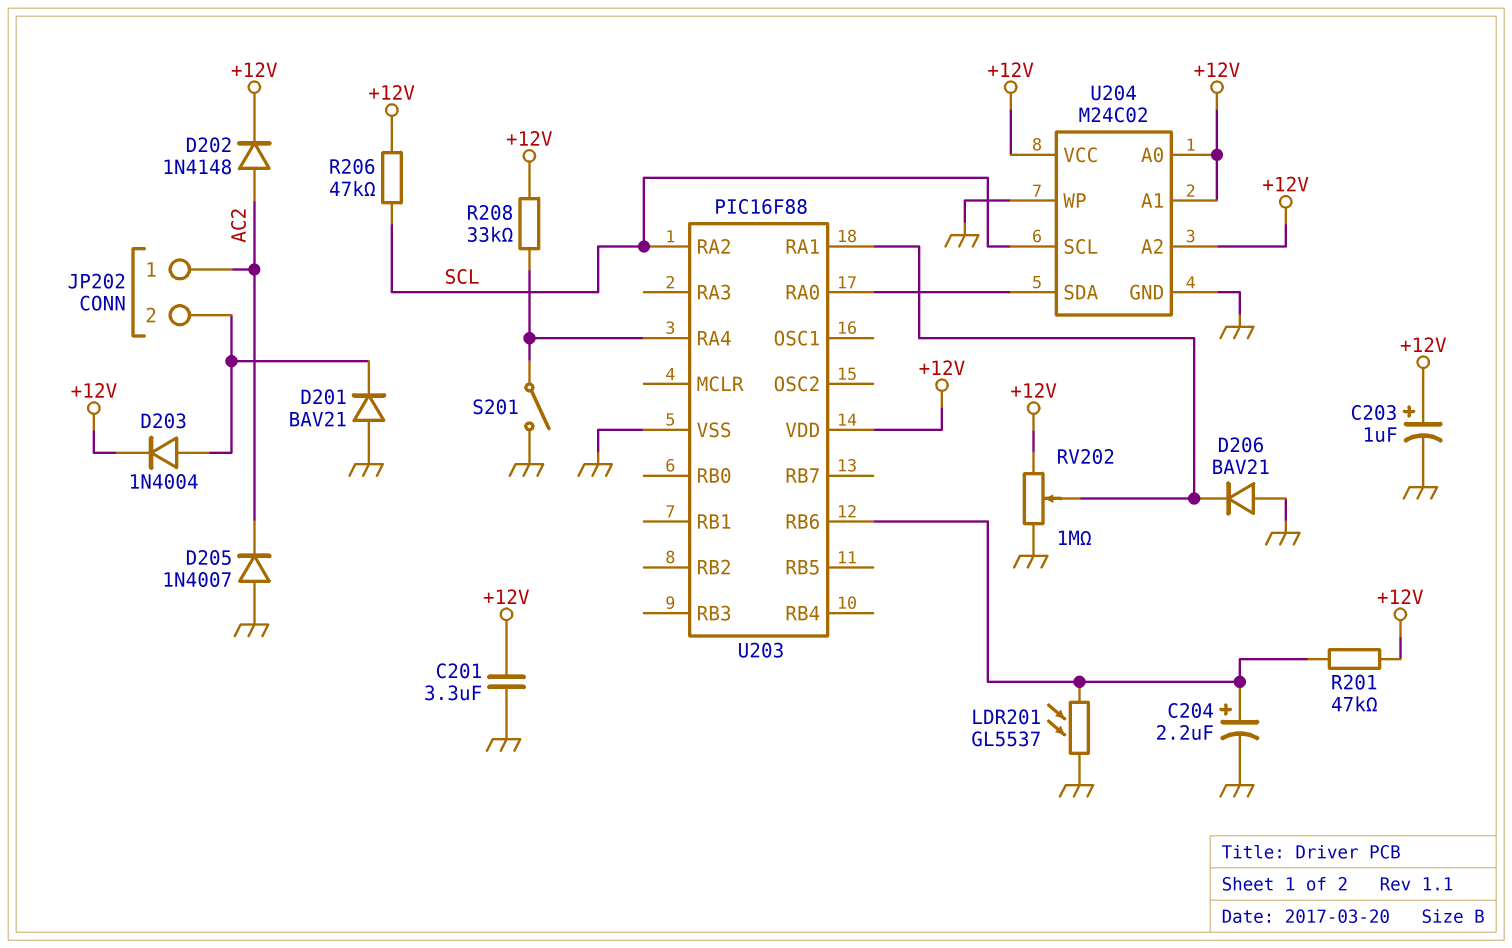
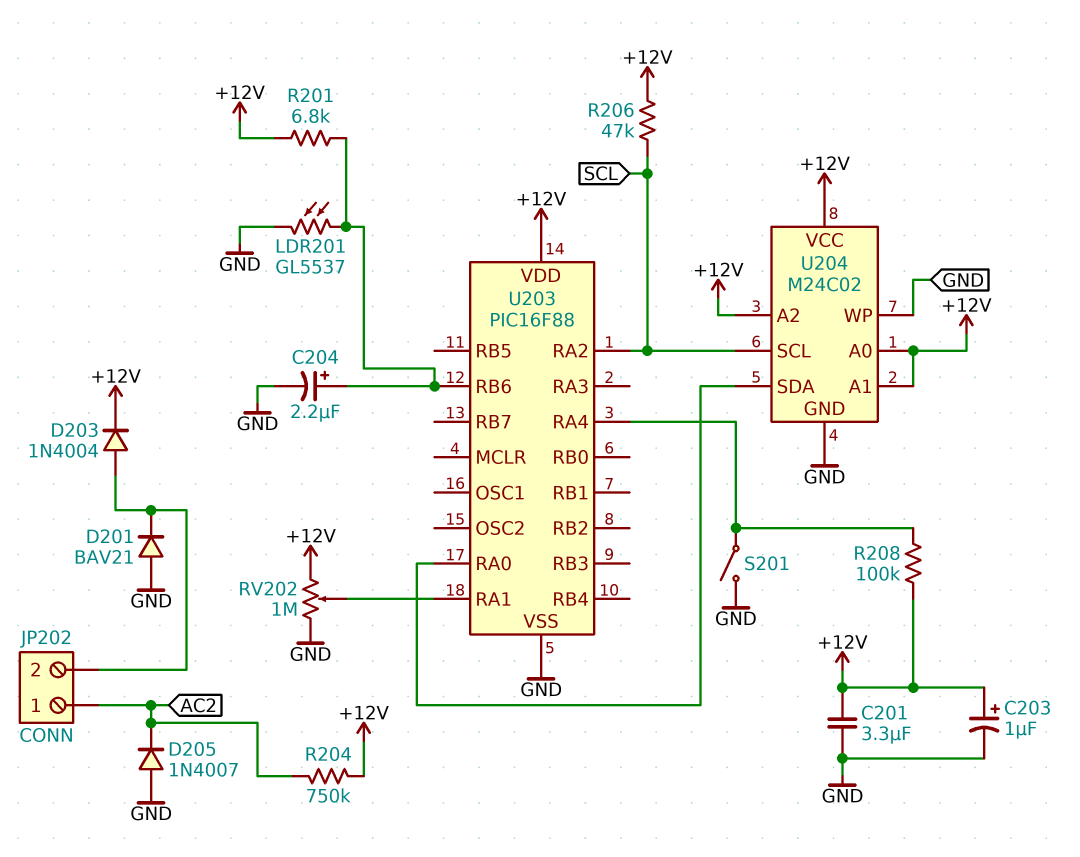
D202: diode 1N4148 (A AC2, K +12V) -> none
D206: diode BAV21 (A GND, K U203/RA1) -> none
R201: 47k (+12V, U203/RB6) -> 6.8k (+12V, U203/RB6)
R204: none -> 750k (+12V, AC2)
R208: 33k (+12V, U203/RA4) -> 100k (+12V, U203/RA4)

